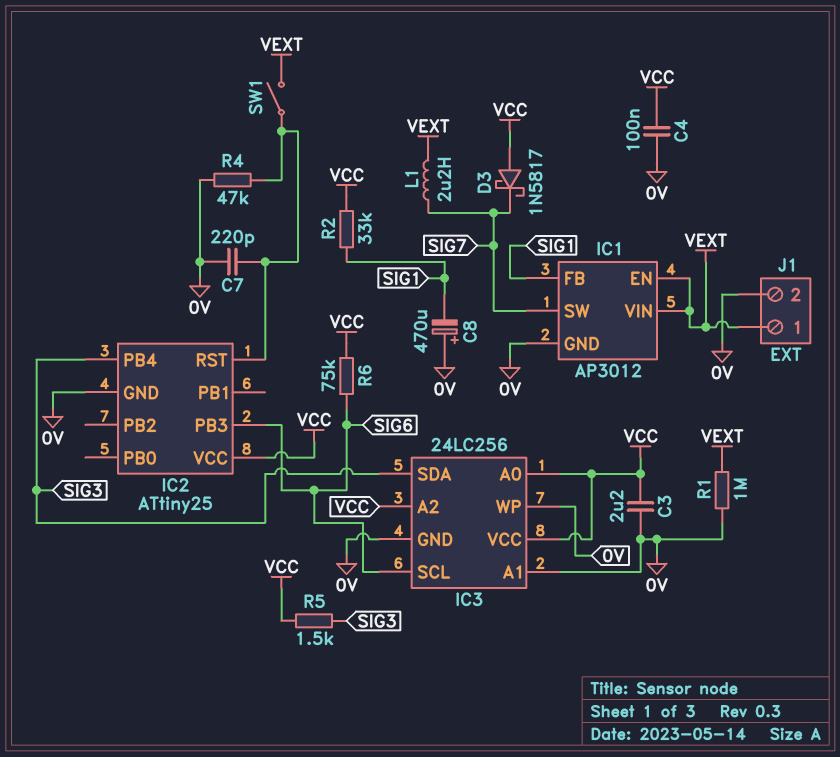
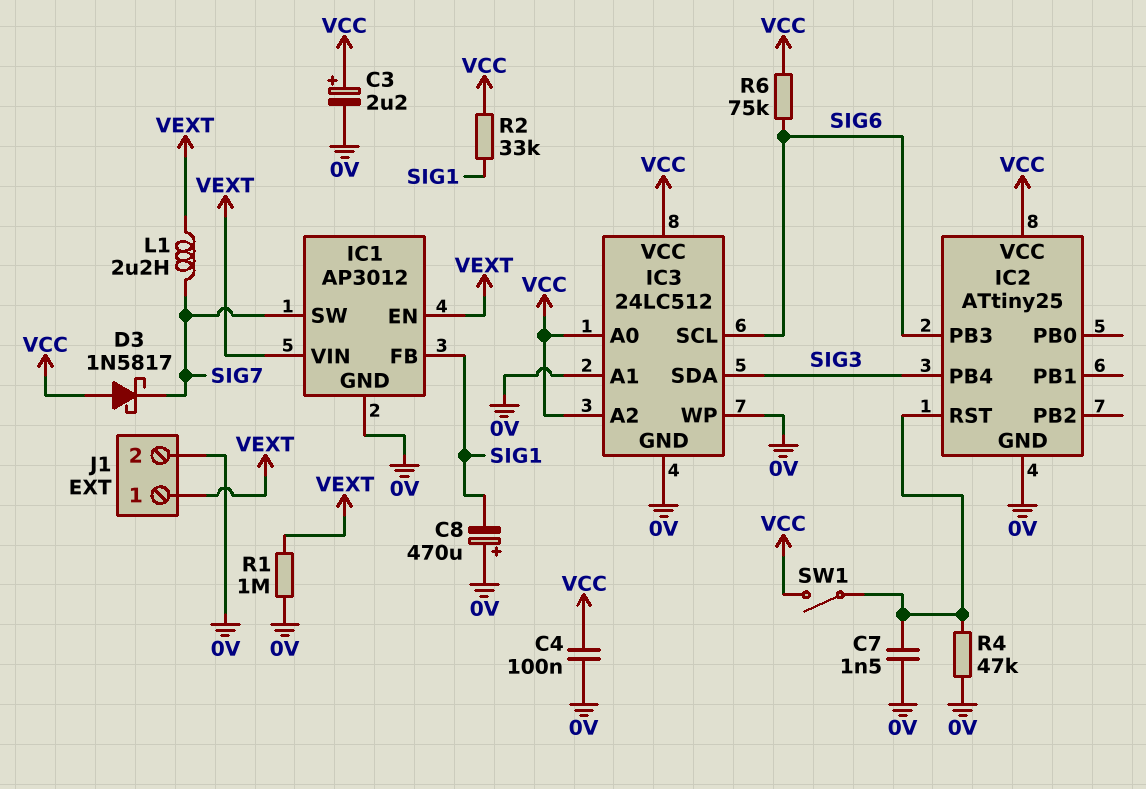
C3: 2.2uF (0V, VCC) -> 2.2uF (plus VCC, minus 0V)
C7: 220pF (0V, IC2/RST) -> 1.5nF (0V, IC2/RST)
IC3: 24LC256 -> 24LC512
R5: 1.5k (SIG3, VCC) -> none
SW1: switch (IC2/RST, VEXT) -> switch (IC2/RST, VCC)

